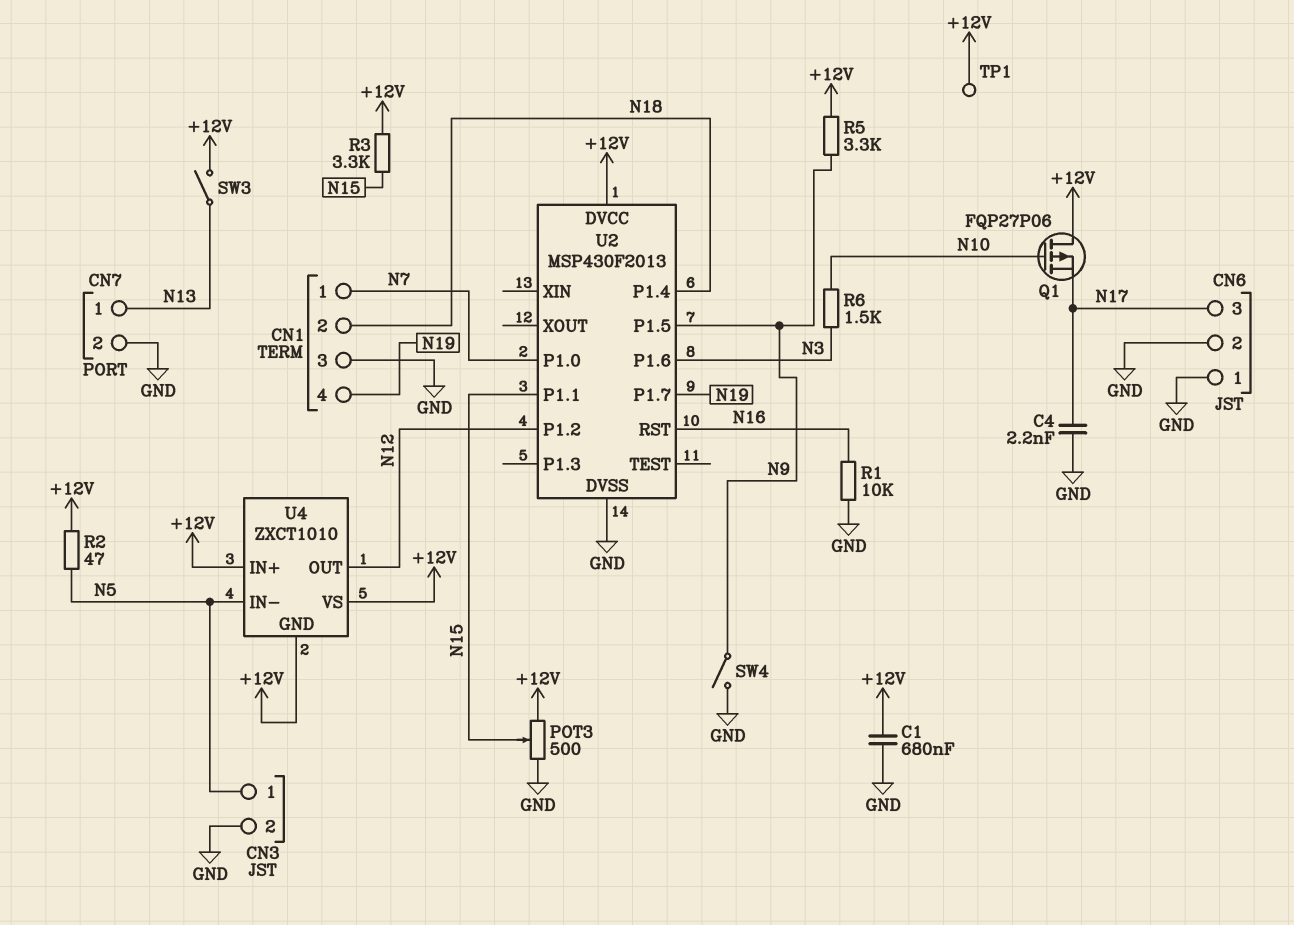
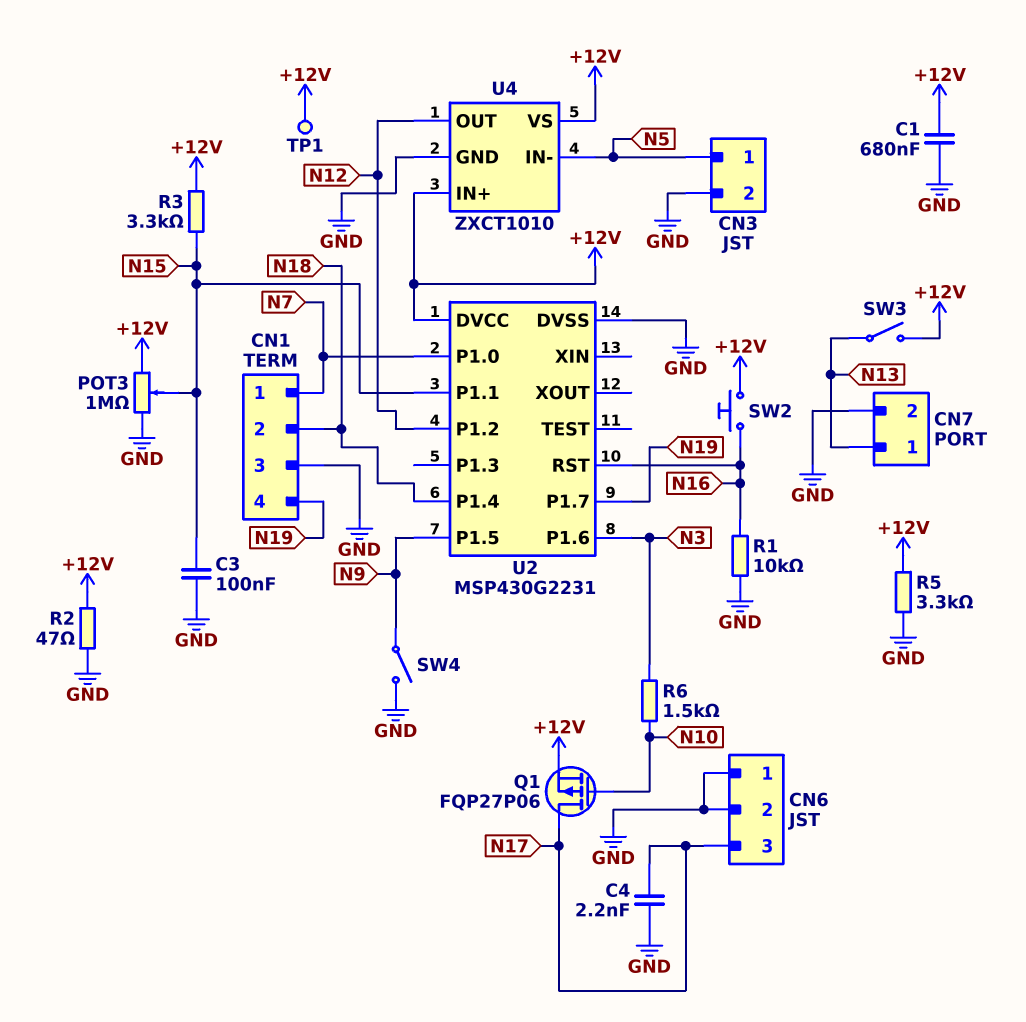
C3: none -> 100nF (GND, N15)
POT3: 500 (+12V, GND, wiper N15) -> 1M (+12V, GND, wiper N15)
Q1: PMOS FQP27P06 (G N10, D +12V, S N17) -> PMOS FQP27P06 (G N10, D N17, S +12V)
R2: 47 (+12V, N5) -> 47 (+12V, GND)
R5: 3.3k (+12V, N9) -> 3.3k (+12V, GND)
SW2: none -> button (+12V, N16)
U2: MSP430F2013 -> MSP430G2231
U4 pin GND: +12V -> GND

